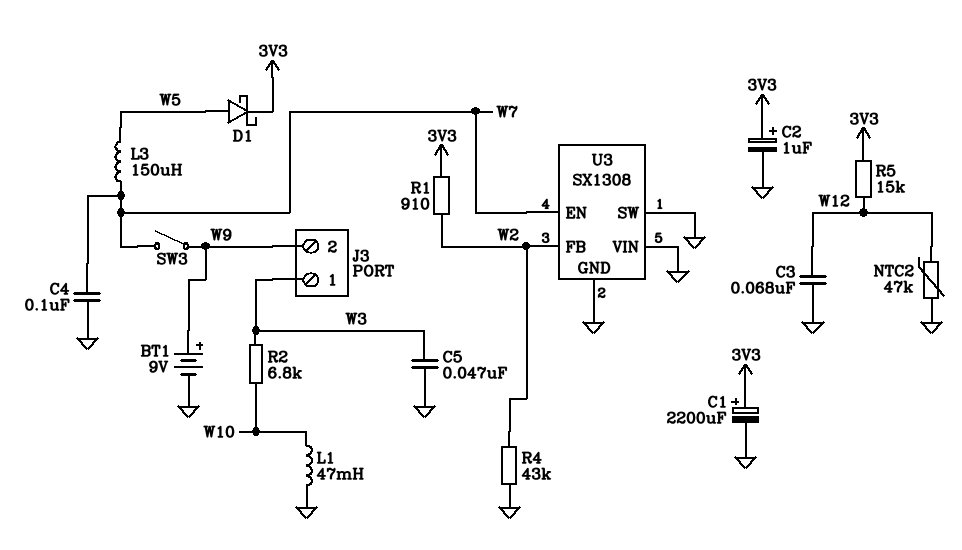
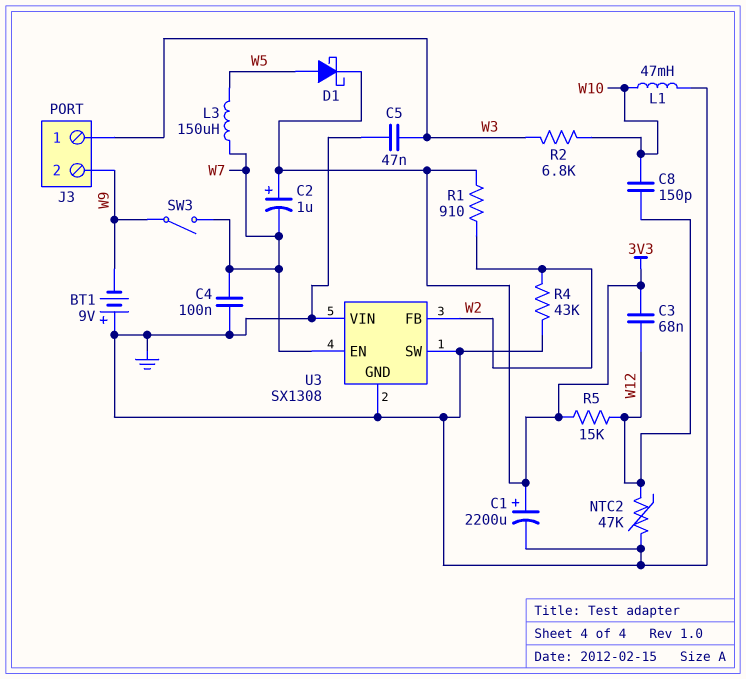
BT1: 9V (plus W9, minus GND) -> 9V (plus GND, minus W9)
C2: 1uF (plus 3V3, minus GND) -> 1uF (plus 3V3, minus W7)
C3: 68nF (GND, W12) -> 68nF (3V3, W12)
C8: none -> 150pF (W10, W12)

